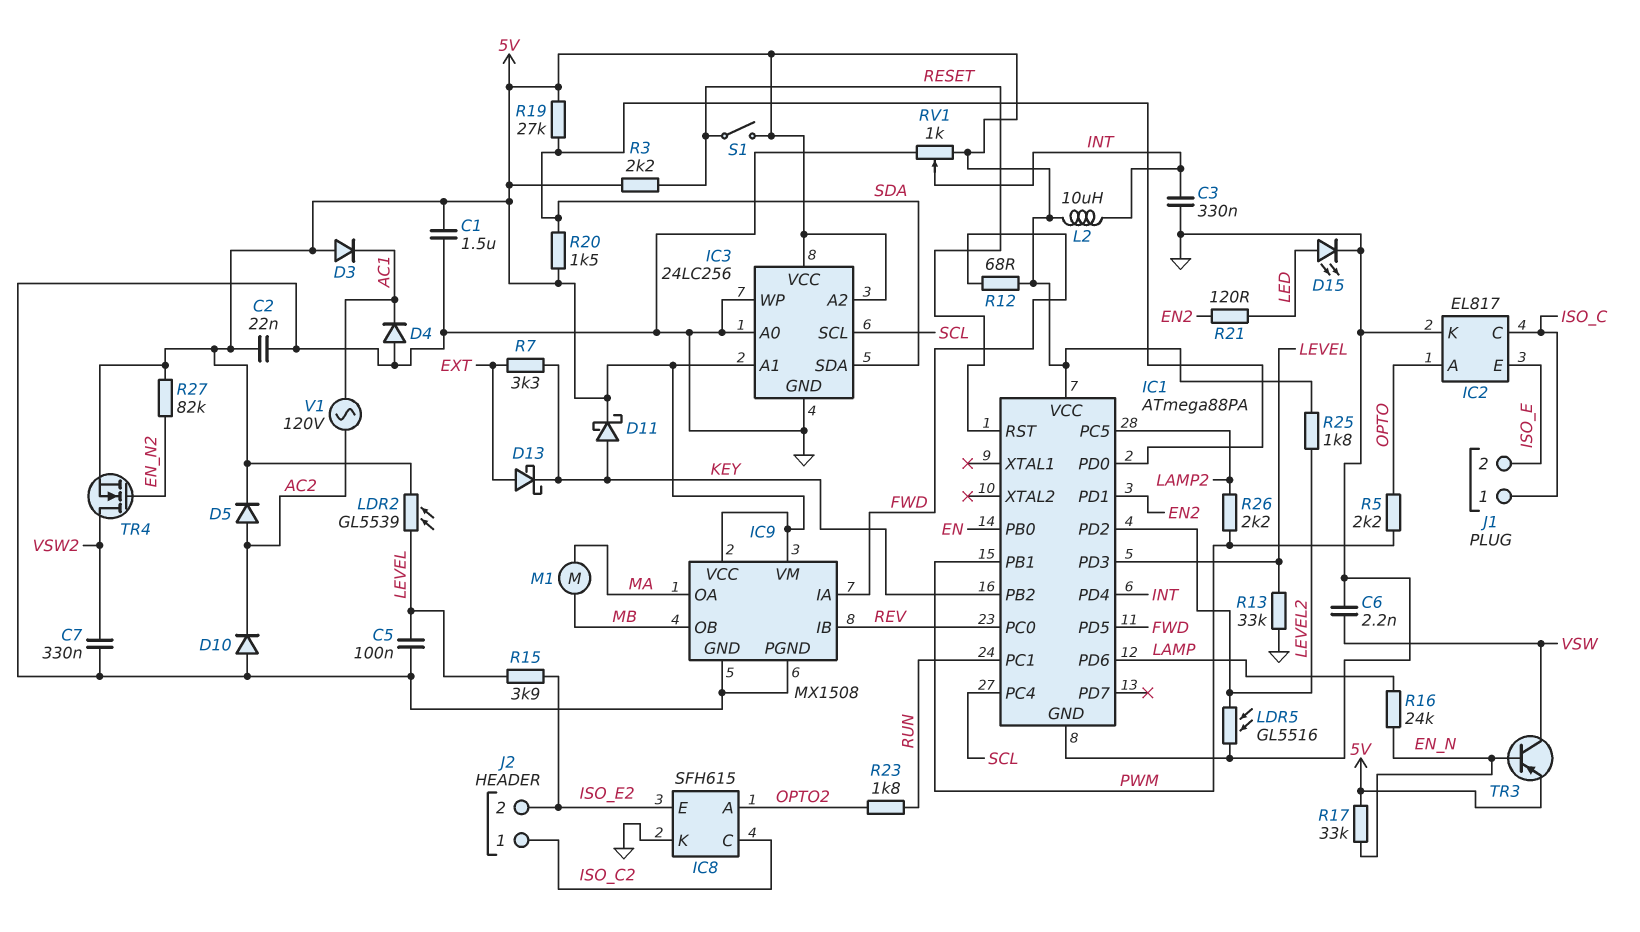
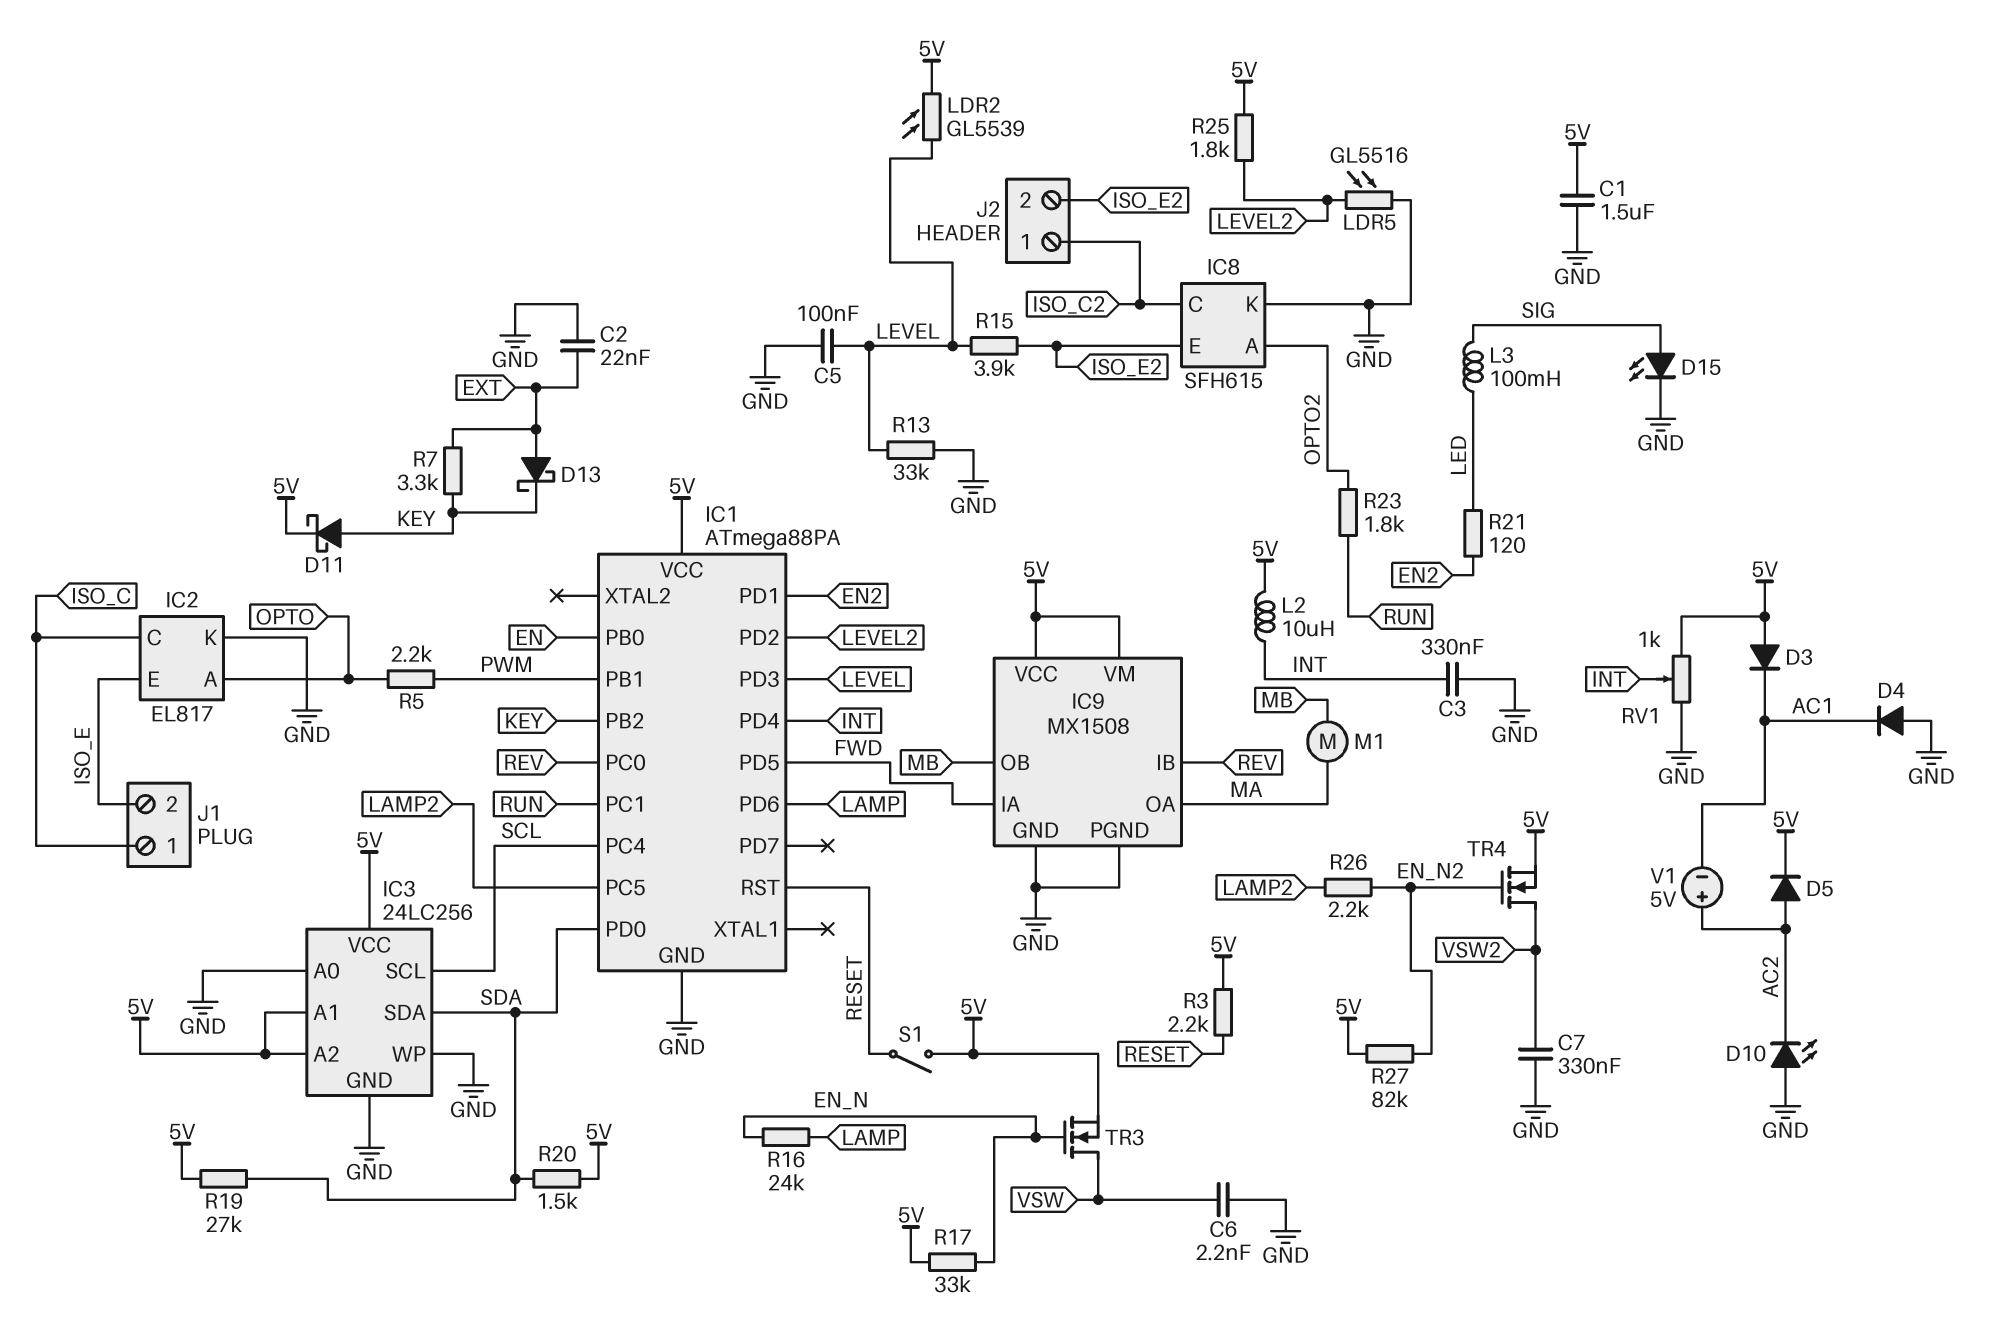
C2: 22nF (5V, GND) -> 22nF (EXT, GND)
D10: diode (A GND, K AC2) -> LED (A GND, K AC2)
D15: LED (A LED, K GND) -> LED (A SIG, K GND)
L3: none -> 100mH (LED, SIG)
R12: 68 (5V, FWD) -> none
R26: 2.2k (LAMP2, PWM) -> 2.2k (EN_N2, LAMP2)
TR3: PNP (B EN_N, C VSW, E 5V) -> NMOS (G EN_N, D VSW, S 5V)
V1: AC 120V (AC1, AC2) -> 5V (plus AC2, minus AC1)

